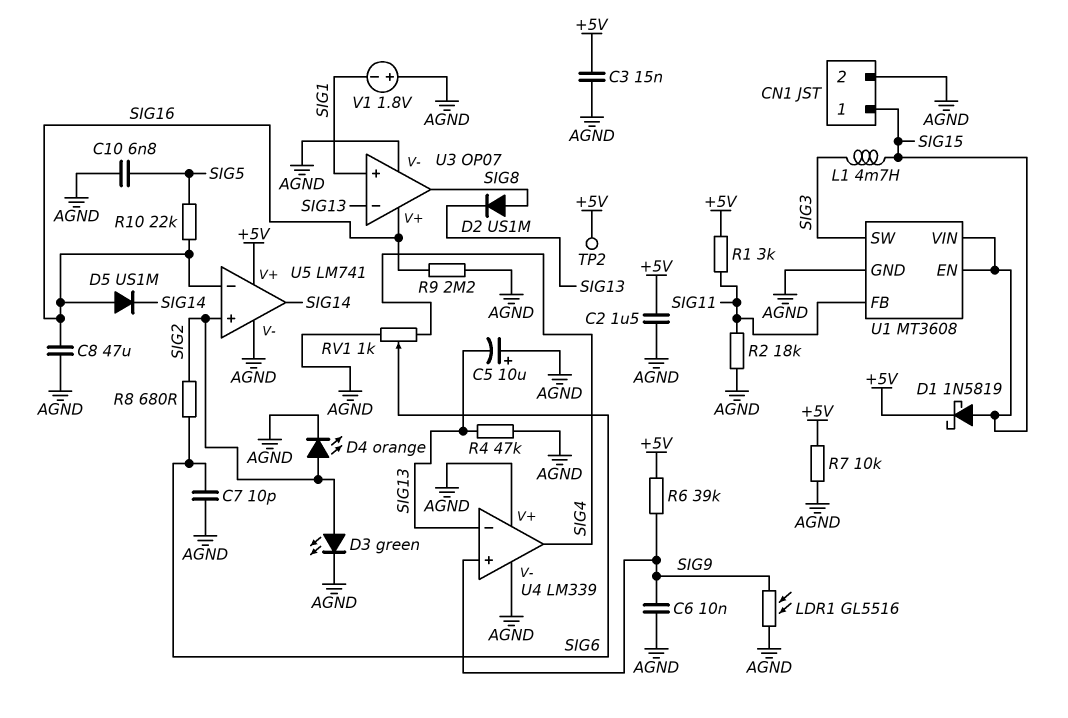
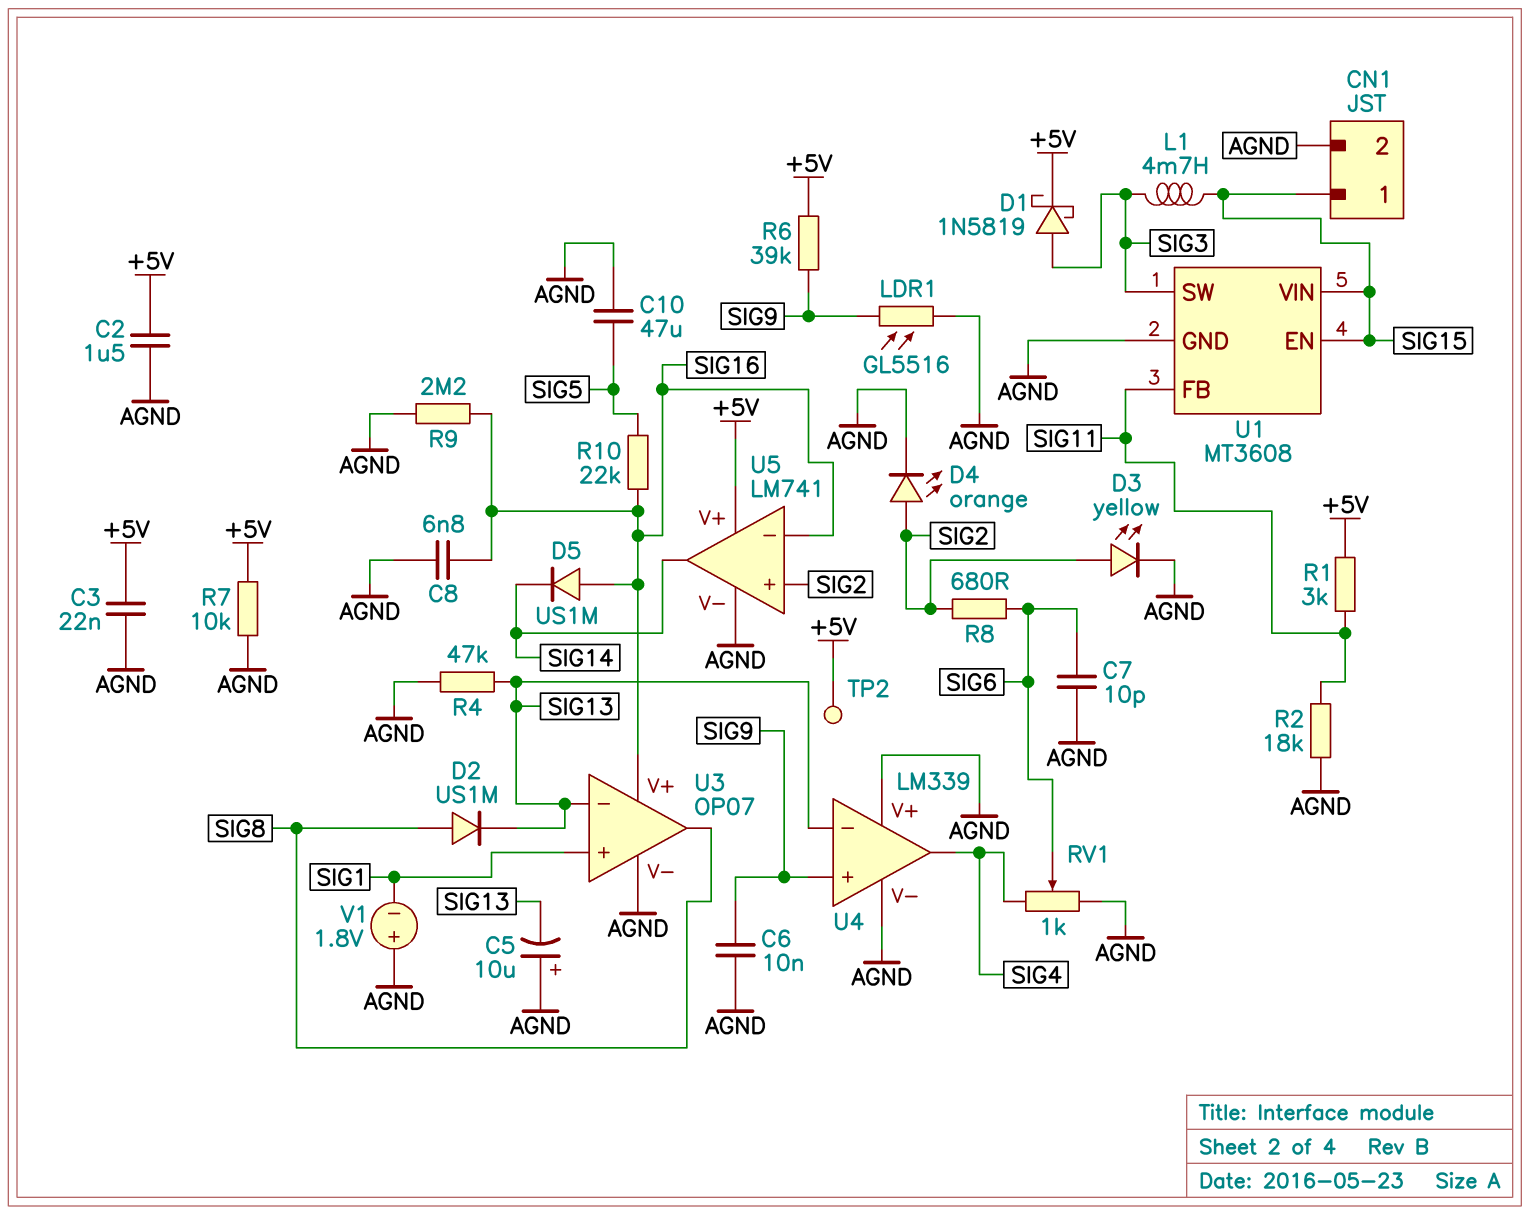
C3: 15nF (+5V, AGND) -> 22nF (+5V, AGND)
C8: 47uF (AGND, SIG16) -> 6.8nF (AGND, SIG16)
C10: 6.8nF (AGND, SIG5) -> 47uF (AGND, SIG5)
D1: schottky 1N5819 (A SIG15, K +5V) -> schottky 1N5819 (A SIG3, K +5V)
D3: LED green (A SIG2, K AGND) -> LED yellow (A SIG2, K AGND)

